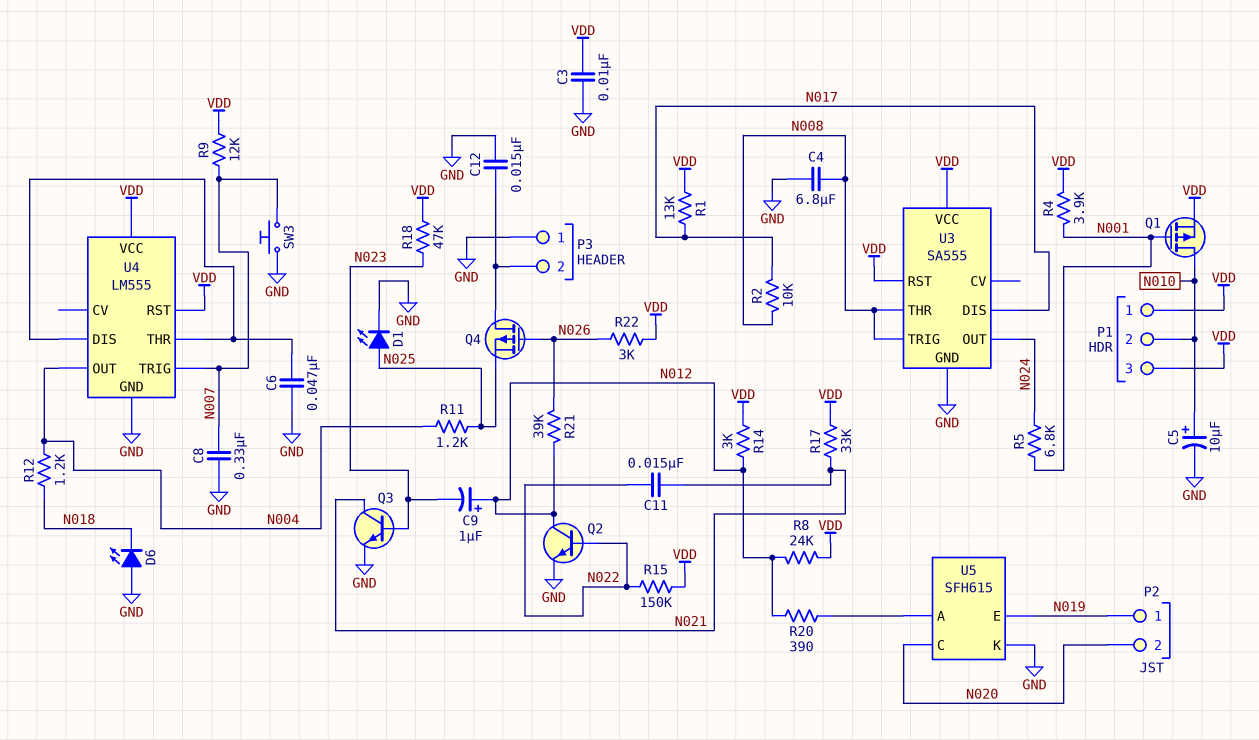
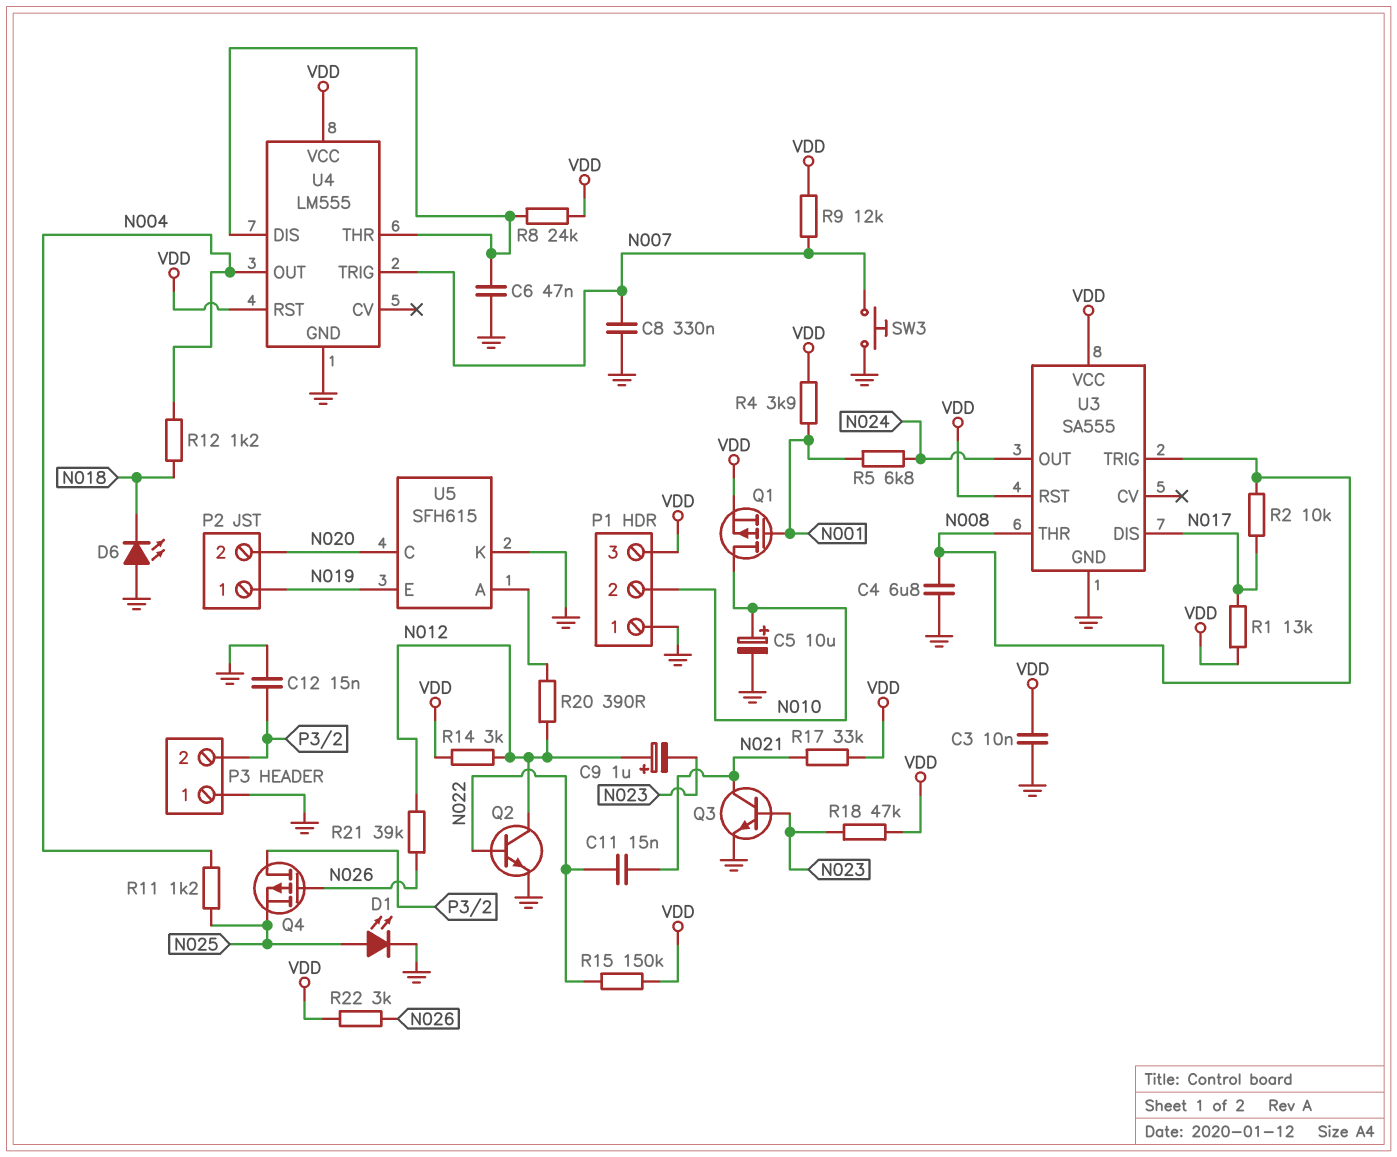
P1 pin 1: VDD -> GND
R8: 24k (N012, VDD) -> 24k (U4/DIS, VDD)

